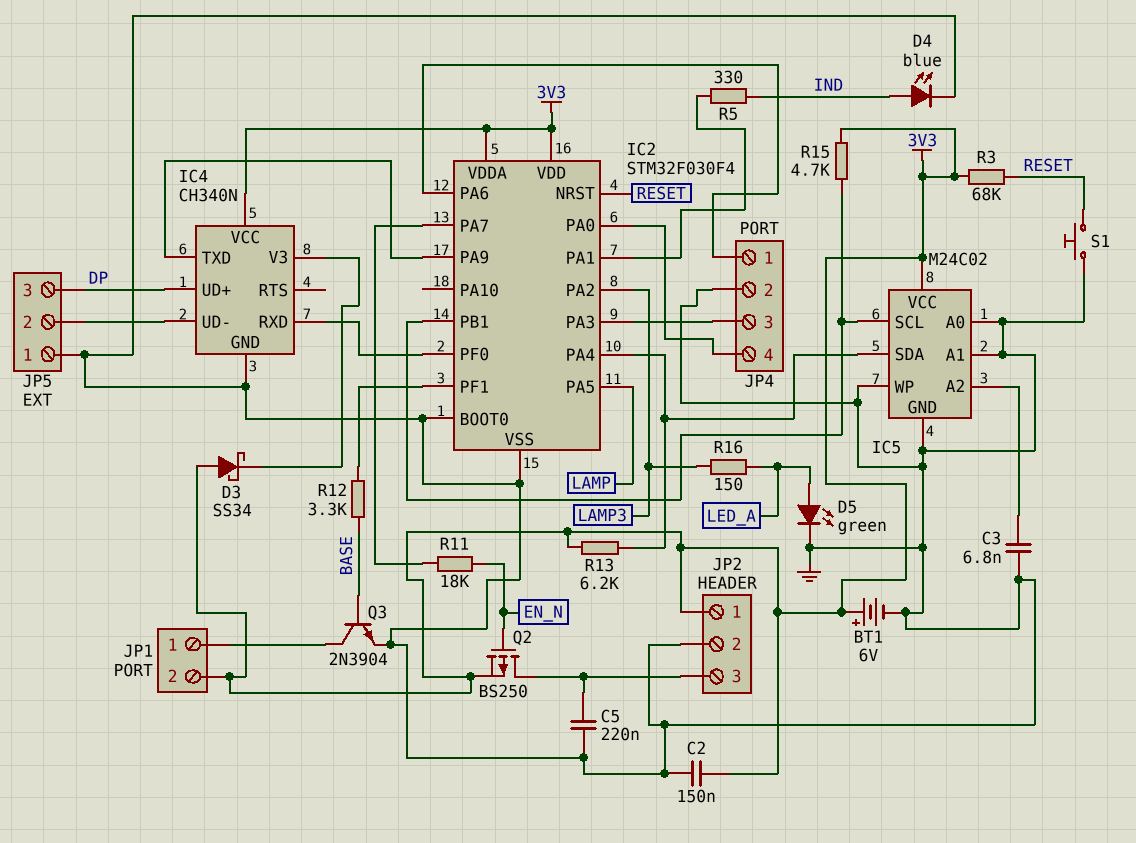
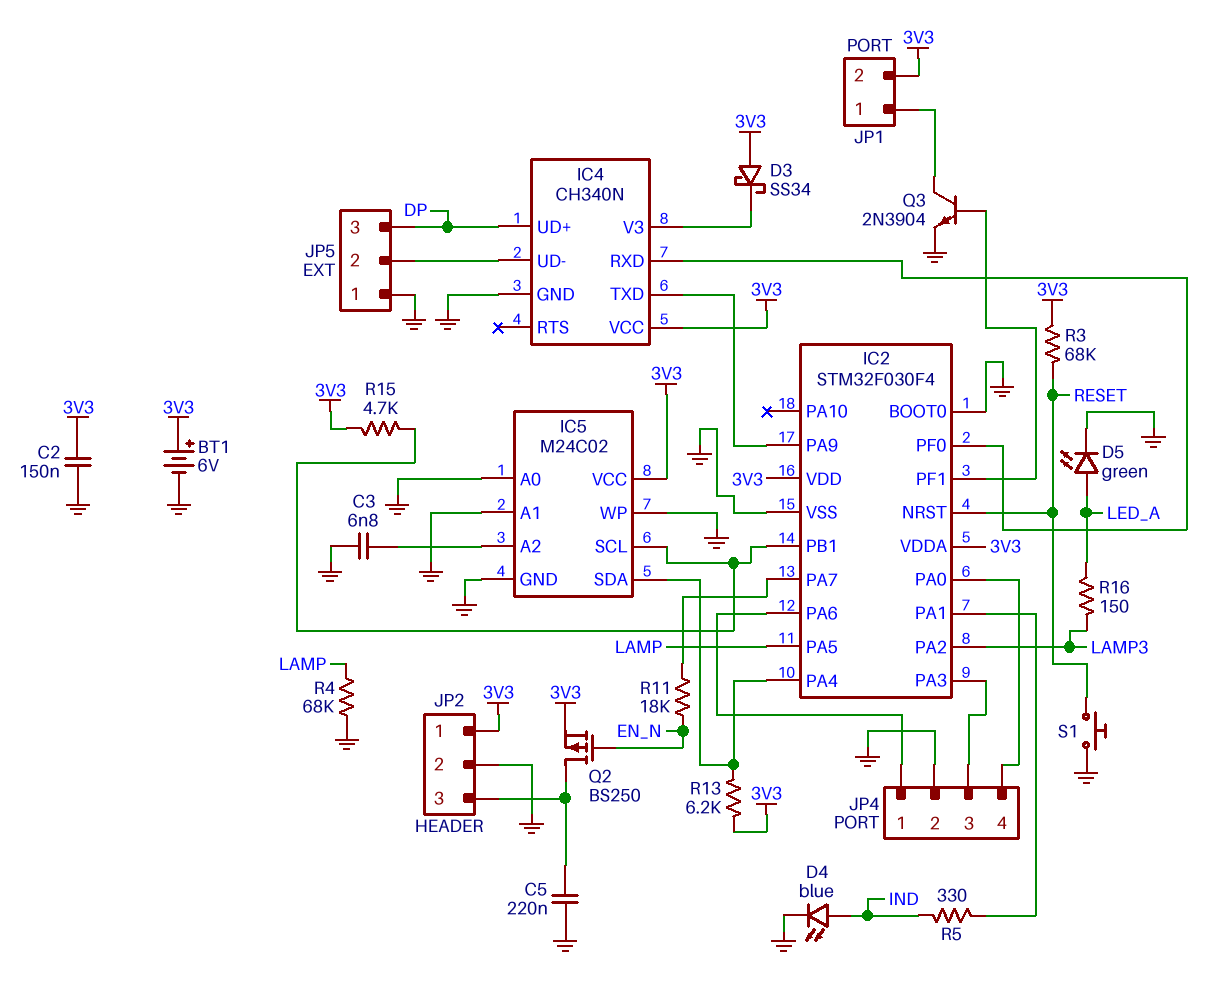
Q3: NPN 2N3904 (B BASE, C JP1/1, E GND) -> NPN 2N3904 (B IC2/PF1, C JP1/1, E GND)
R4: none -> 68k (GND, LAMP)
R12: 3.3k (BASE, IC2/PF1) -> none

